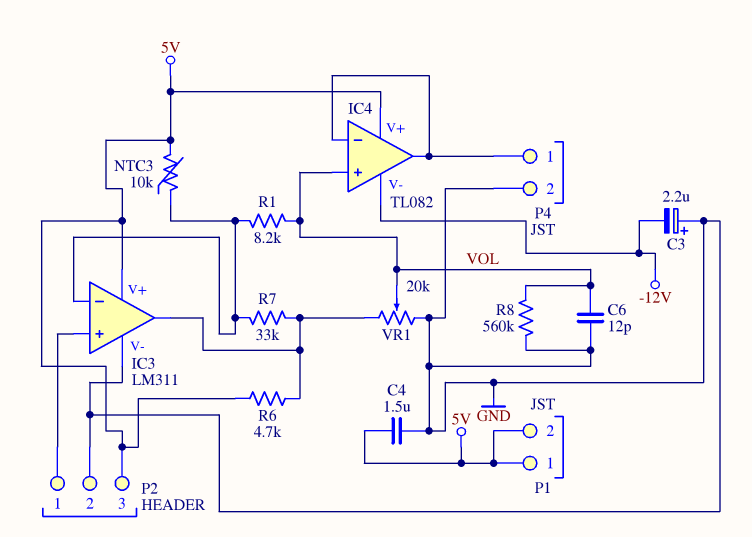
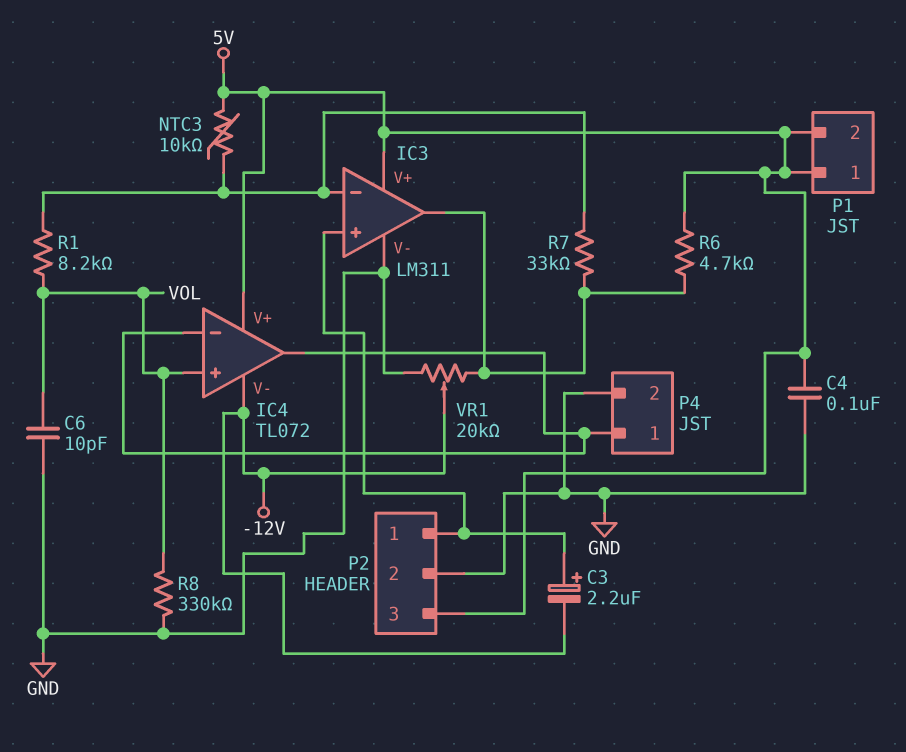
C3: 2.2uF (plus GND, minus -12V) -> 2.2uF (plus IC3/in+, minus -12V)
C4: 1.5uF (5V, GND) -> 100nF (5V, GND)
C6: 12pF (GND, VOL) -> 10pF (GND, VOL)
IC4: TL082 -> TL072
R8: 560k (GND, VOL) -> 330k (GND, VOL)
VR1: 20k (GND, IC3/out, wiper VOL) -> 20k (GND, IC3/out, wiper -12V)

